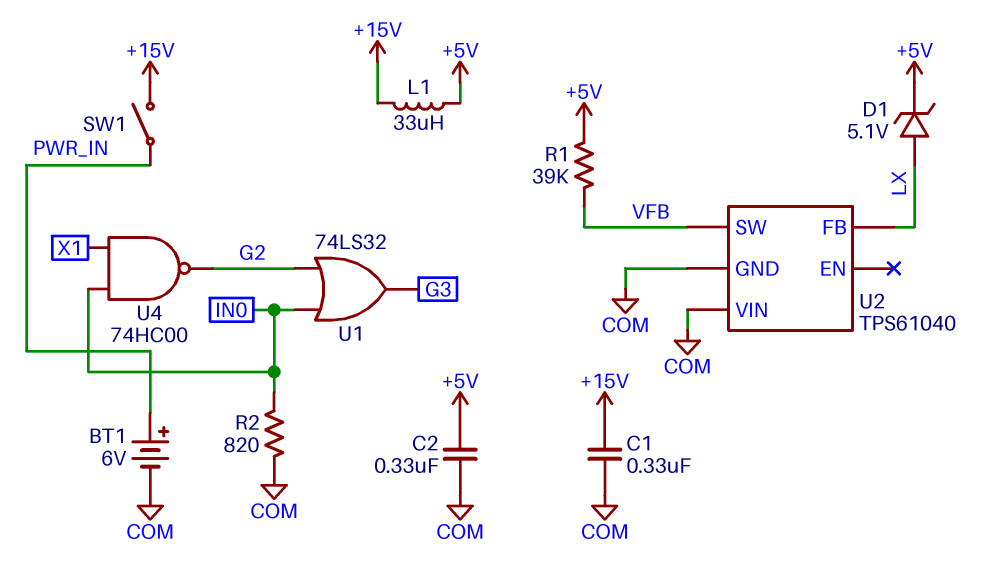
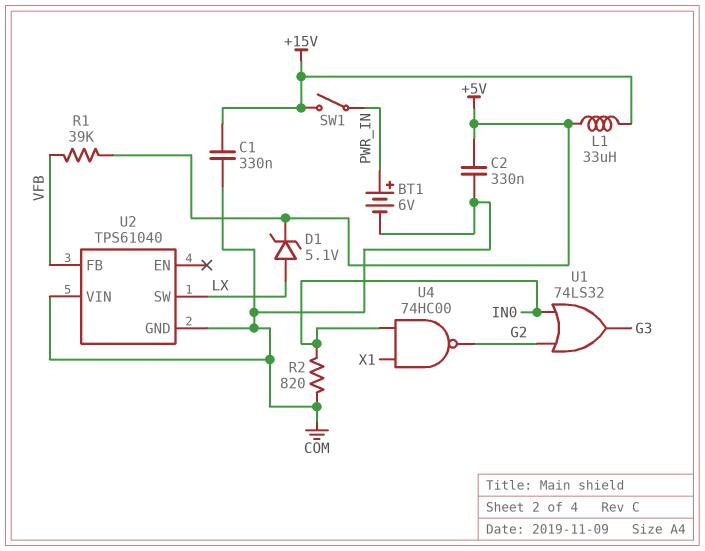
U2 pin FB: LX -> VFB
U2 pin SW: VFB -> LX

